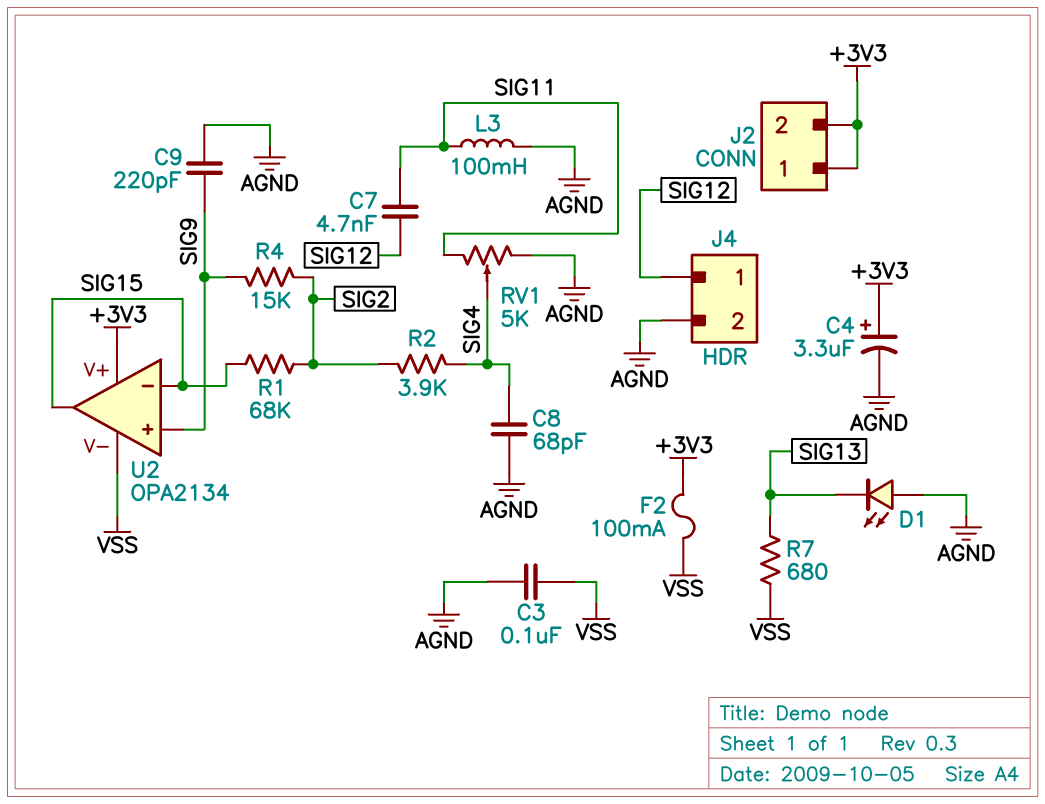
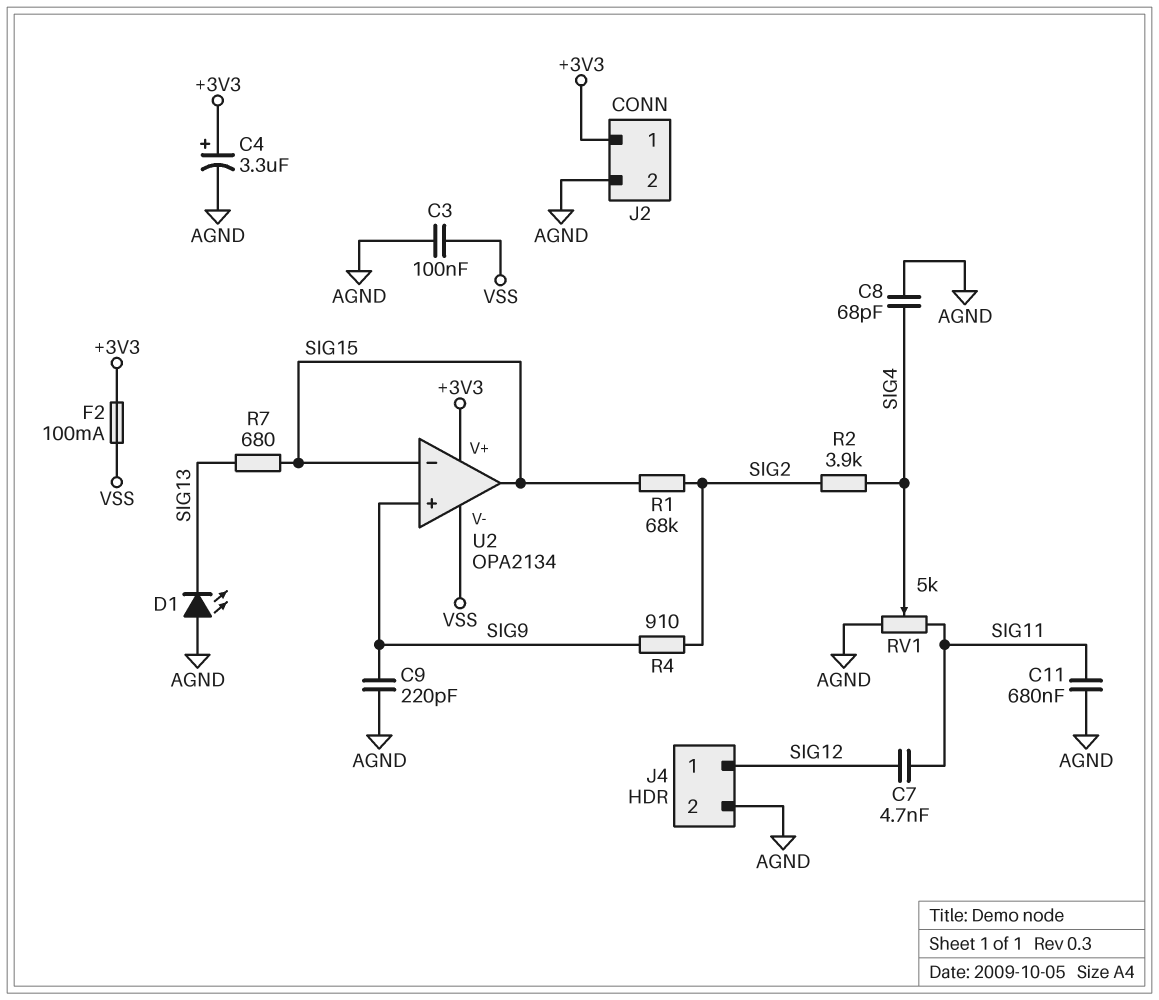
C11: none -> 680nF (AGND, SIG11)
J2 pin 2: +3V3 -> AGND
L3: 100mH (AGND, SIG11) -> none
R4: 15k (SIG2, SIG9) -> 910 (SIG2, SIG9)
R7: 680 (SIG13, VSS) -> 680 (SIG13, SIG15)

